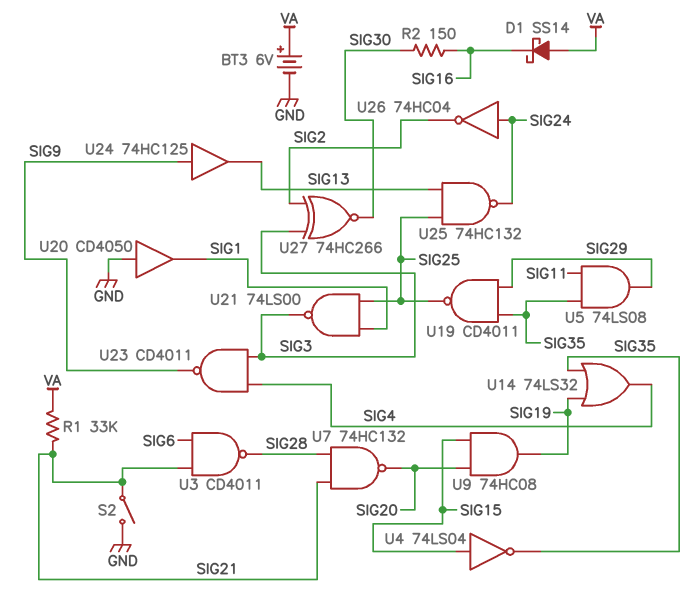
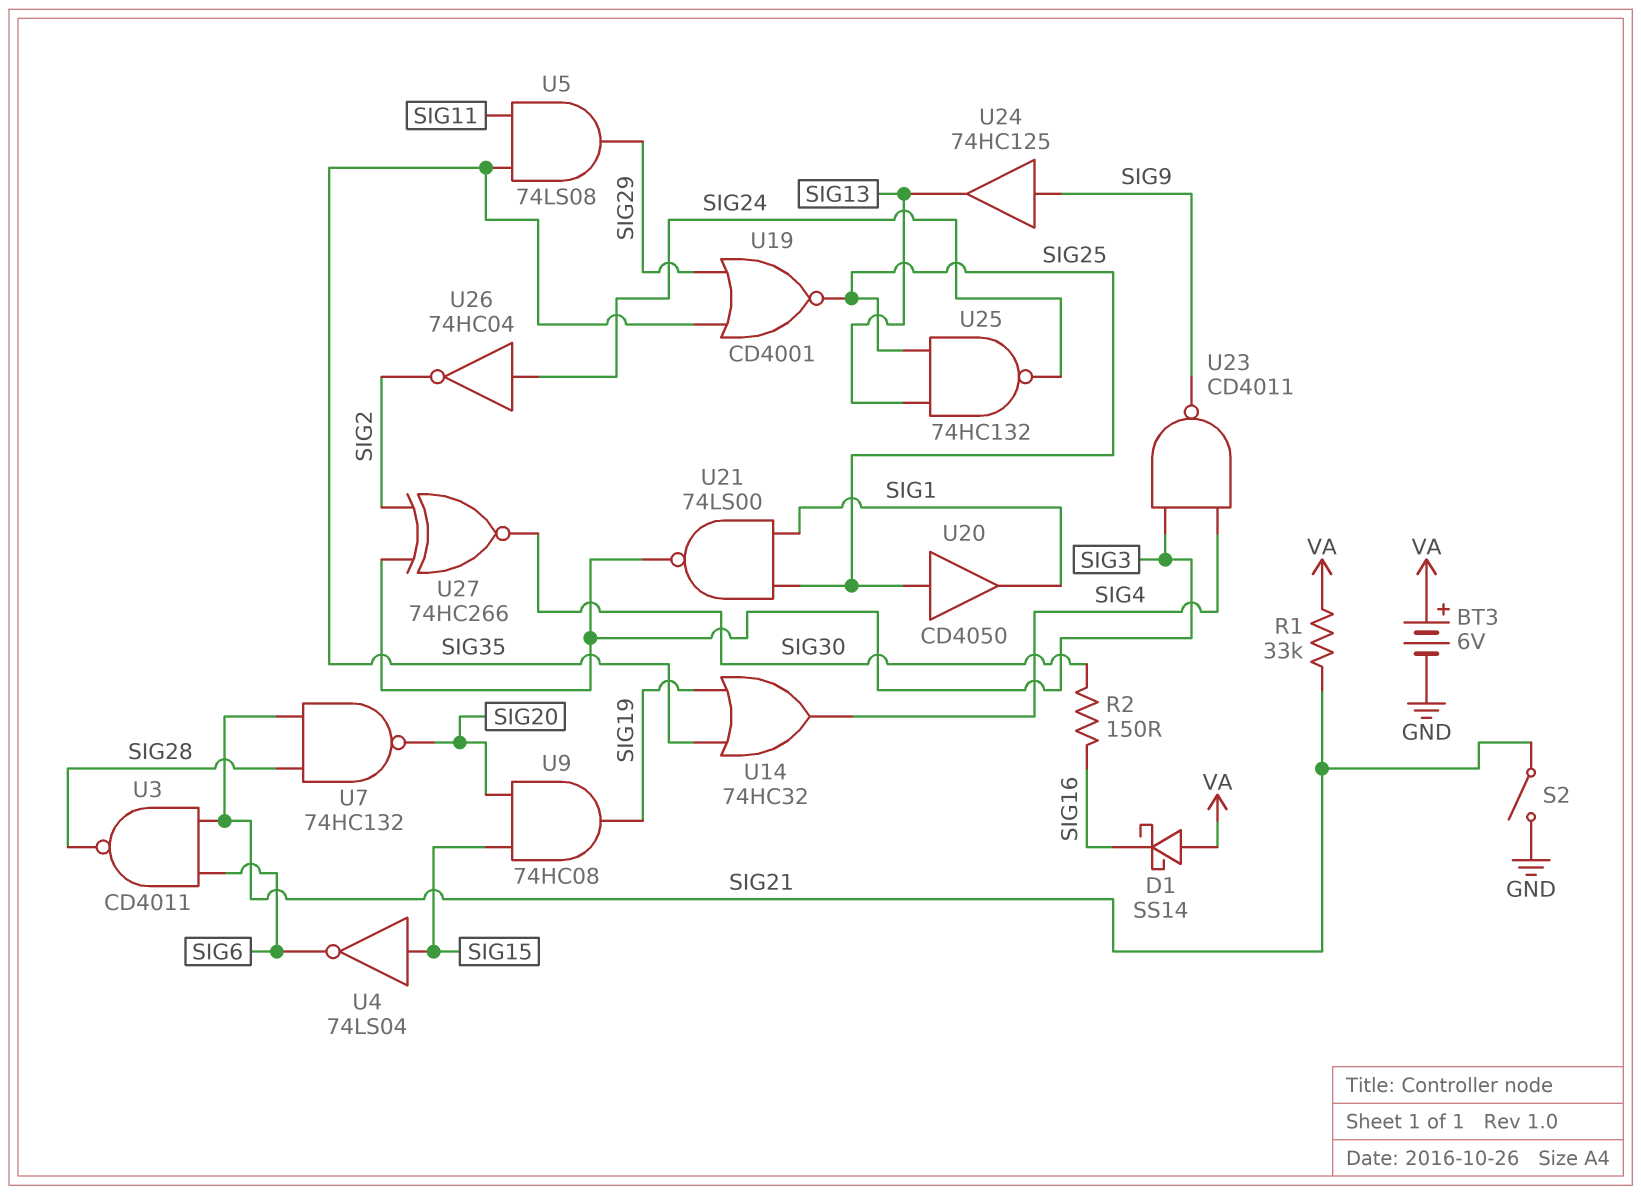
U4: NOT 74LS04 (in SIG15, out SIG35) -> NOT 74LS04 (in SIG15, out SIG6)
U14: OR 74LS32 (in SIG19, in SIG35, out SIG4) -> OR 74HC32 (in SIG19, in SIG35, out SIG4)
U19: NAND CD4011 (in SIG29, in SIG35, out SIG25) -> NOR CD4001 (in SIG29, in SIG35, out SIG25)
U20: buffer CD4050 (in GND, out SIG1) -> buffer CD4050 (in SIG25, out SIG1)

